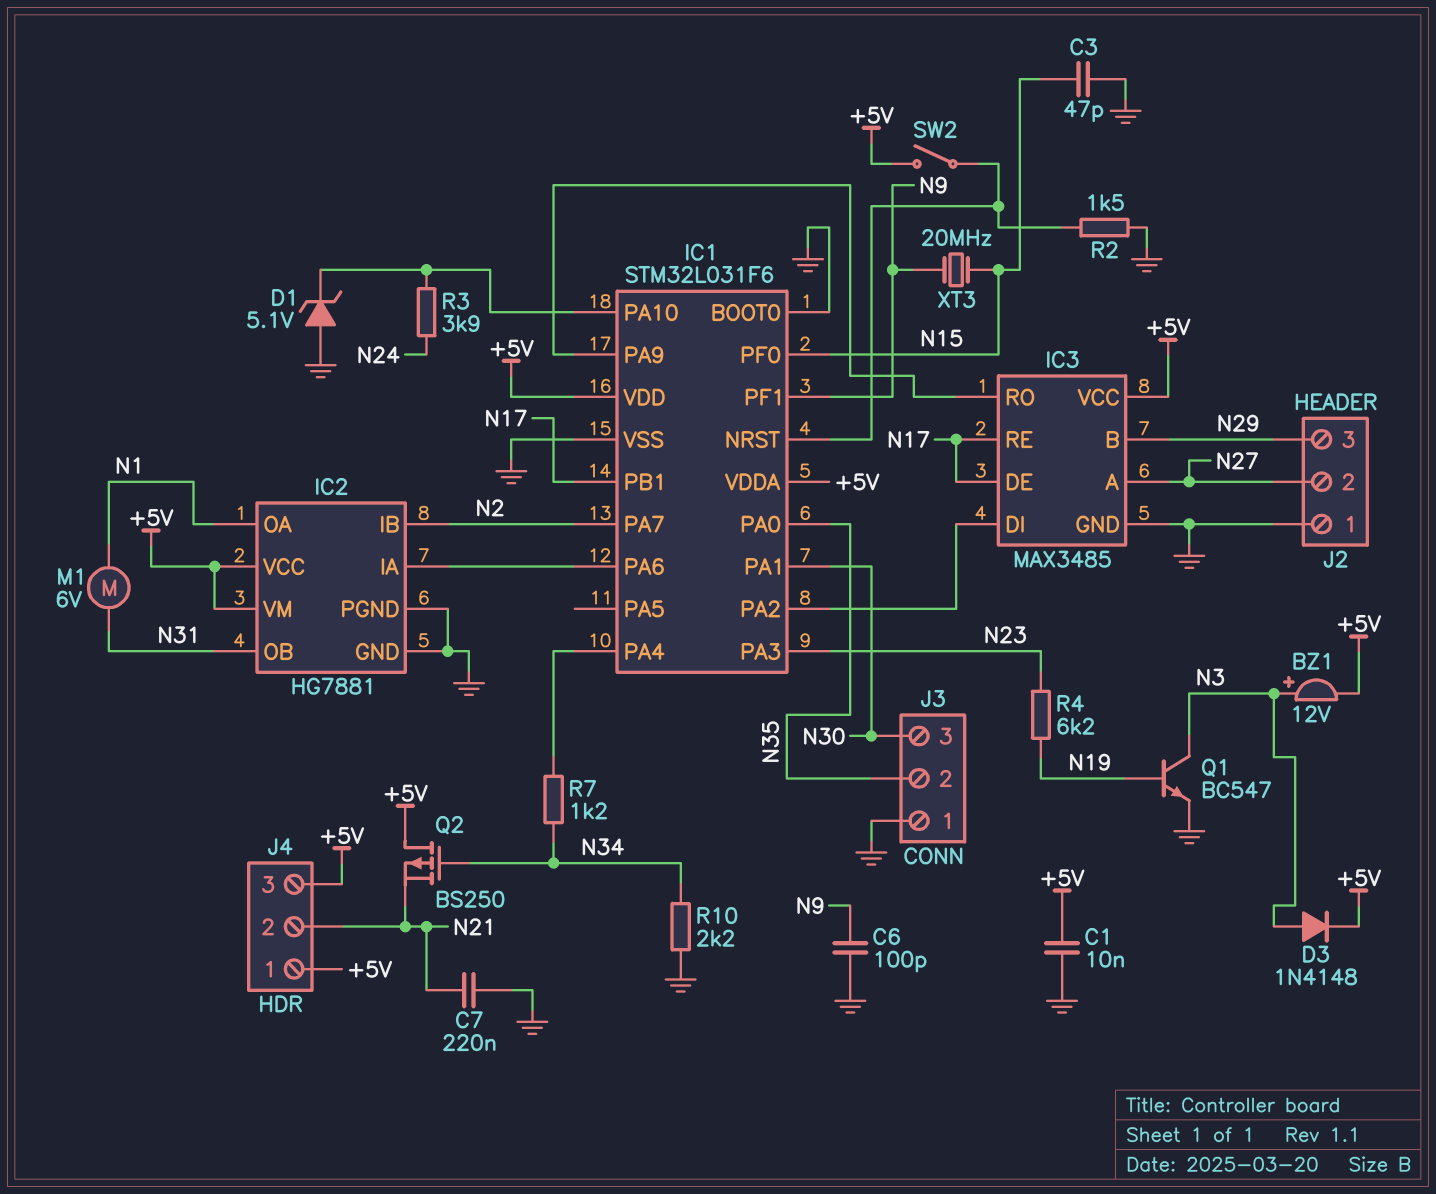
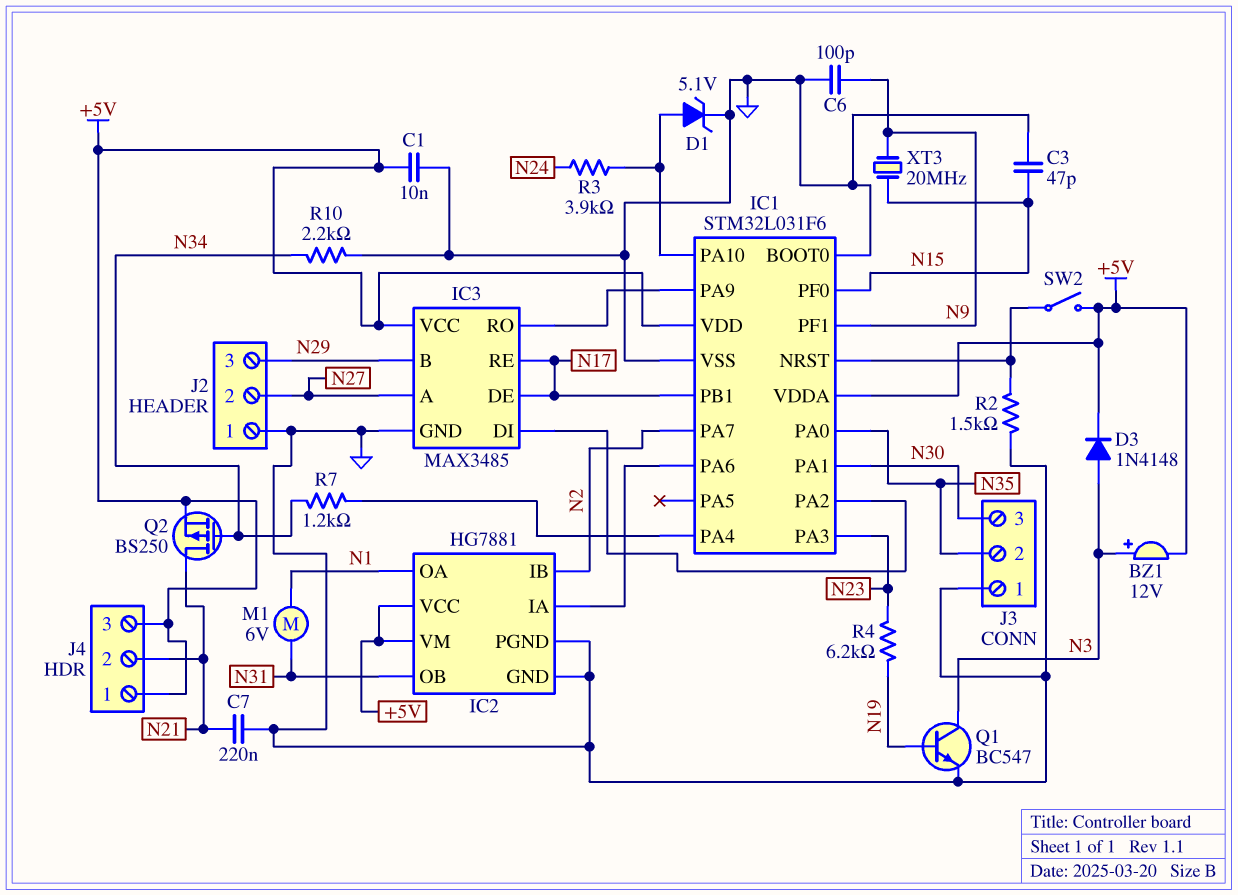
D1: zener 5.1V (A GND, K IC1/PA10) -> zener 5.1V (A IC1/PA10, K GND)
Q2: PMOS BS250 (G N34, D +5V, S N21) -> PMOS BS250 (G N34, D N21, S +5V)

